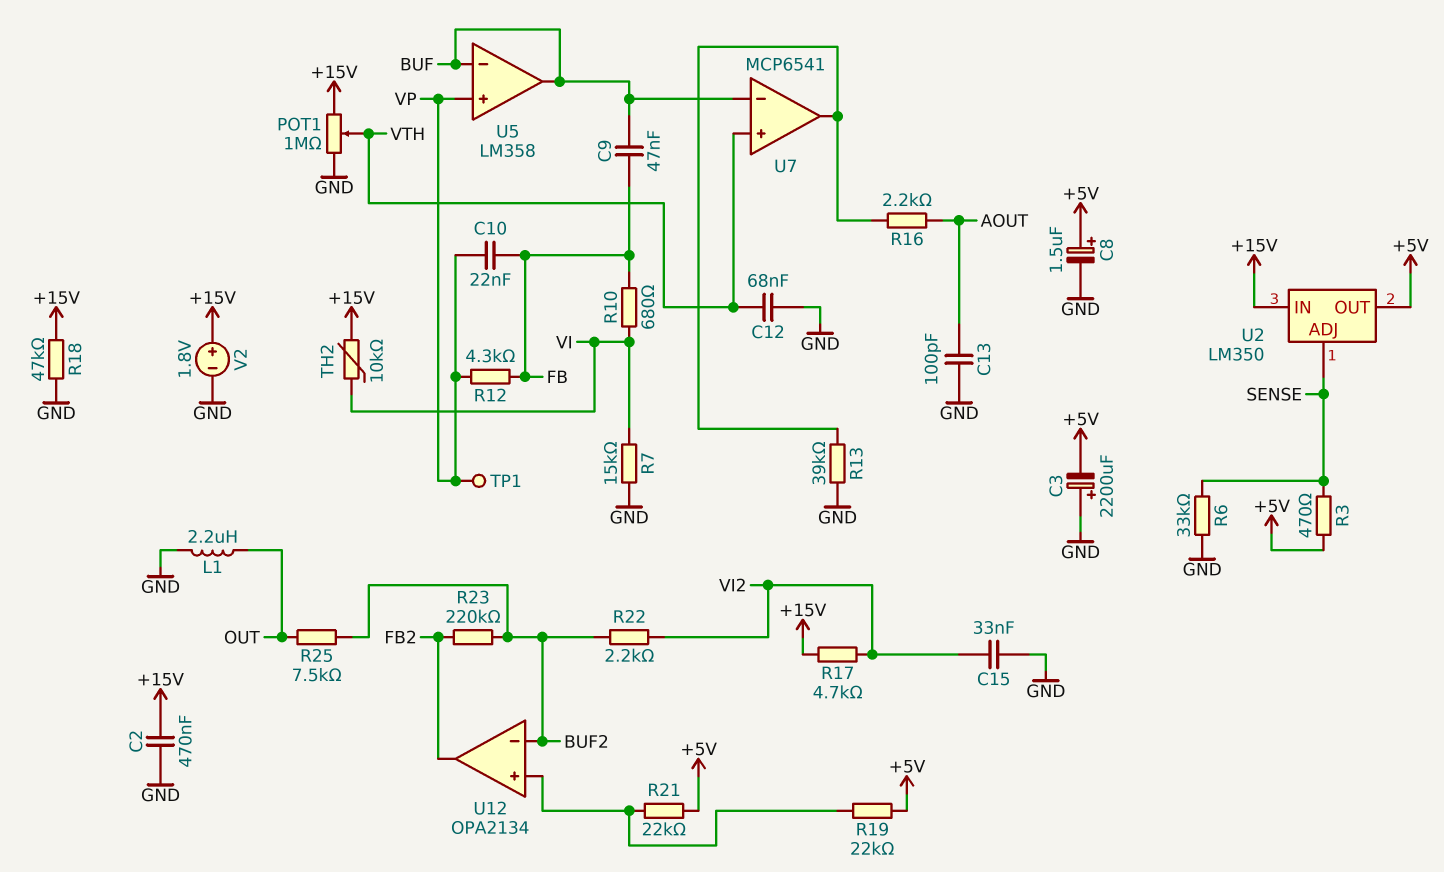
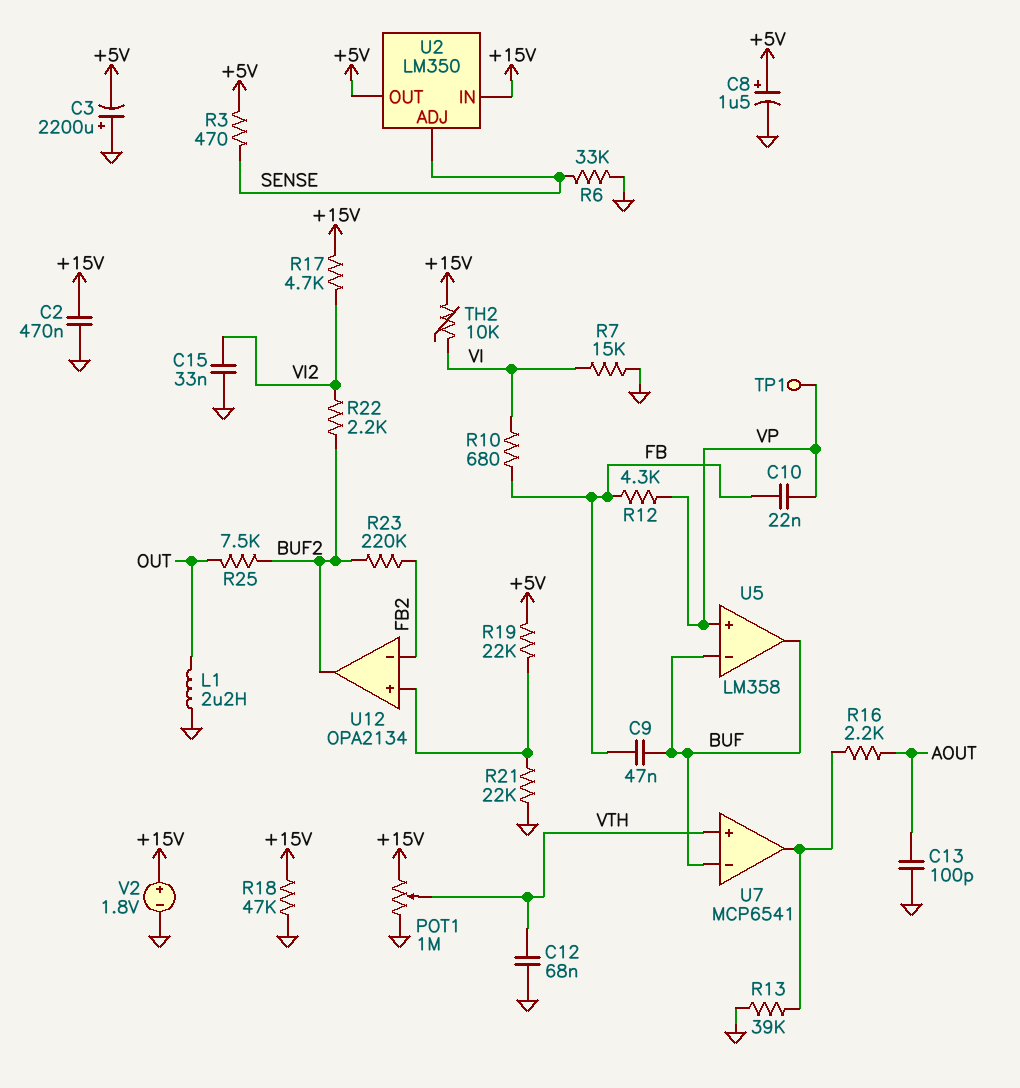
R21: 22k (+5V, U12/in+) -> 22k (GND, U12/in+)
U12 pin in-: BUF2 -> FB2
U12 pin out: FB2 -> BUF2

